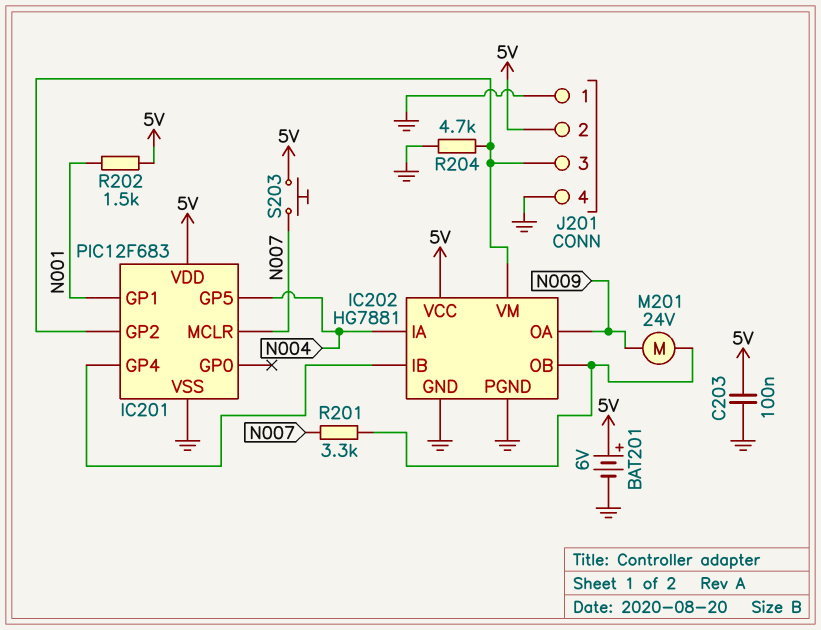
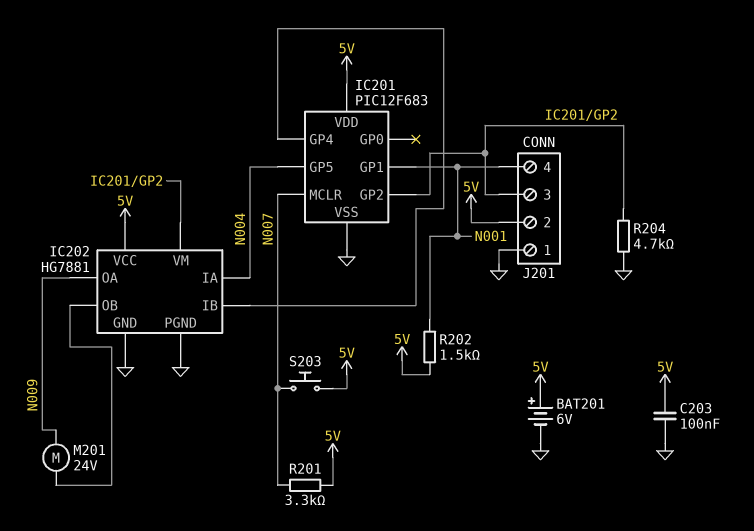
J201 pin 4: GND -> N001
R201: 3.3k (IC202/OB, N007) -> 3.3k (5V, N007)

